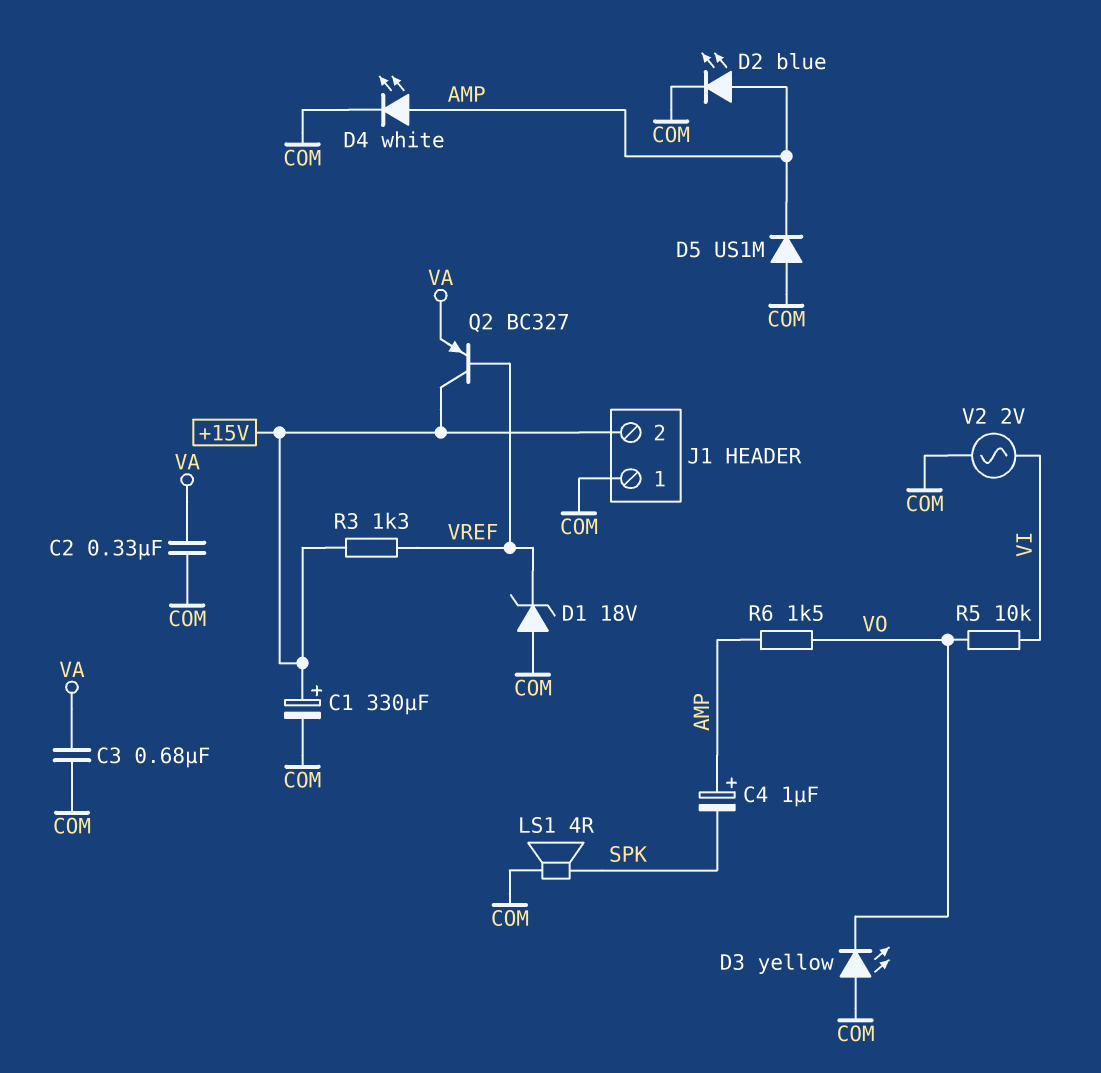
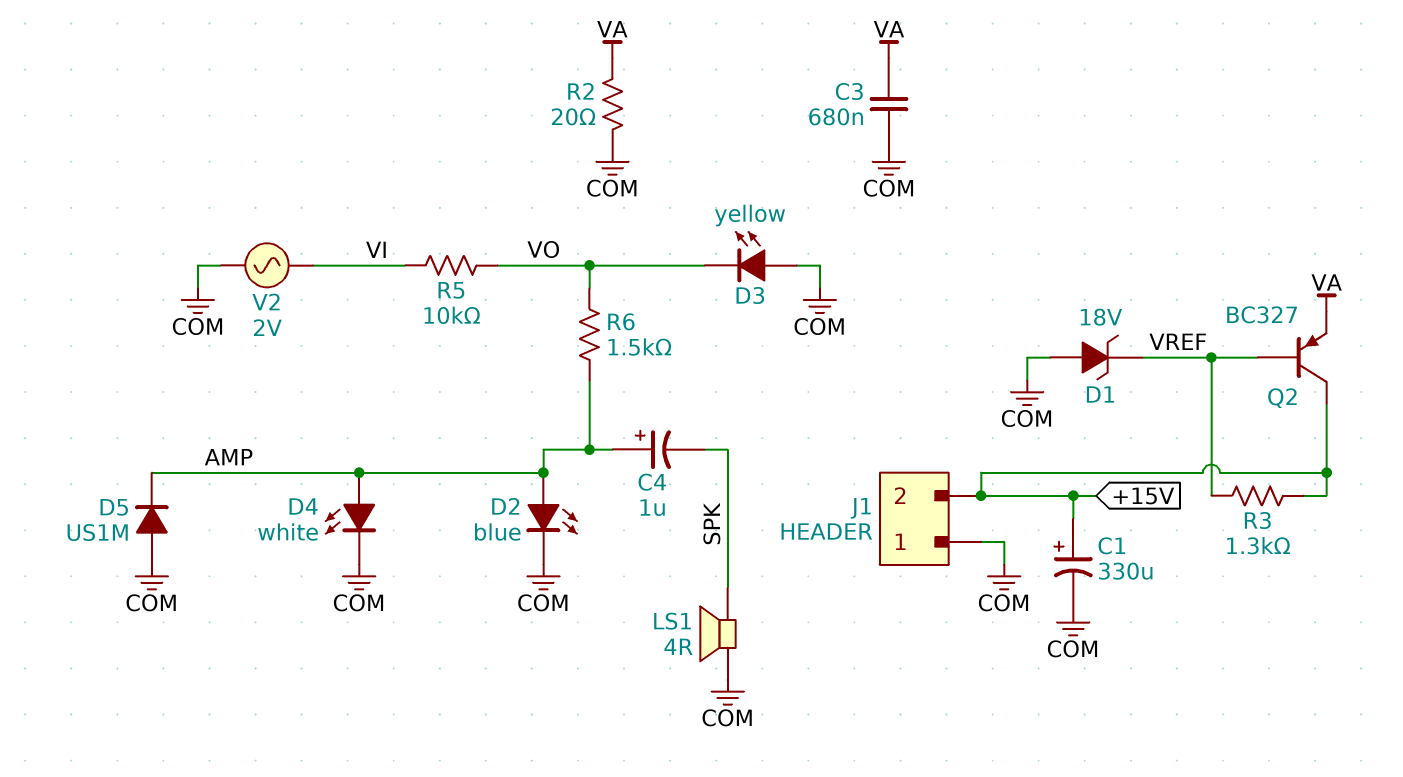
C2: 330nF (COM, VA) -> none
R2: none -> 20 (COM, VA)

